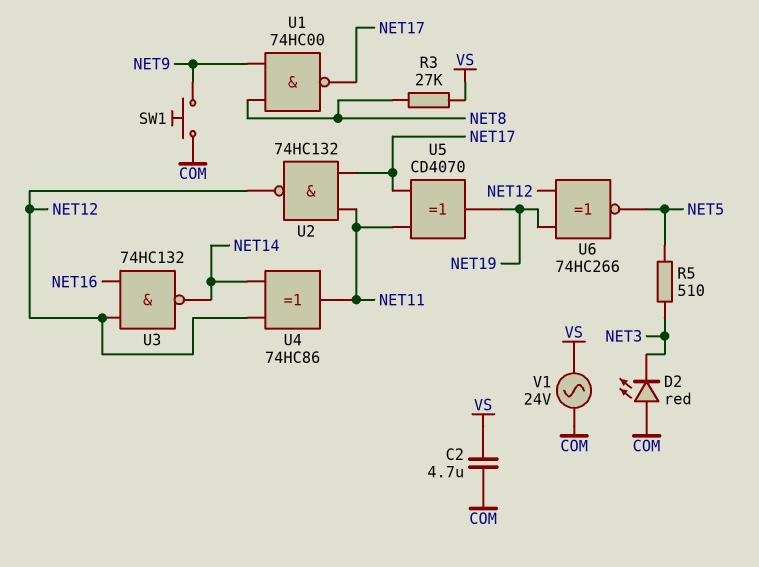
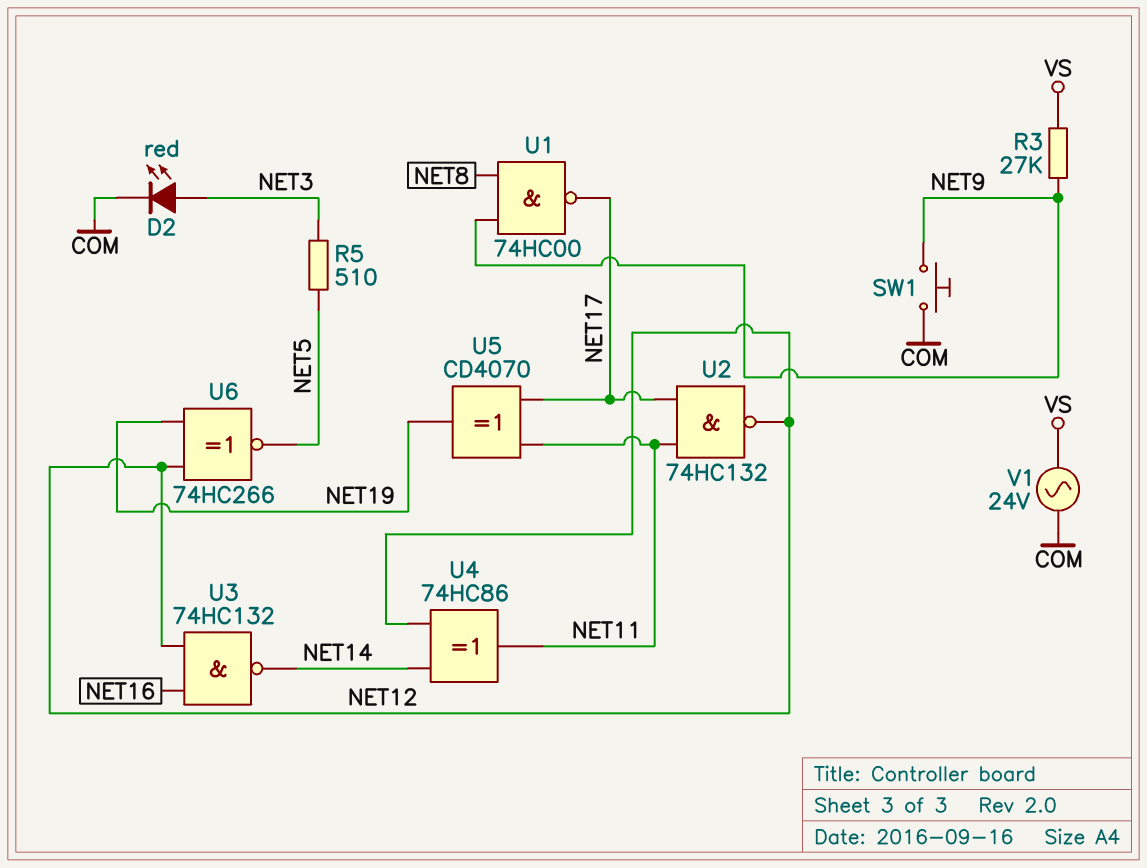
C2: 4.7uF (COM, VS) -> none
D2: LED red (A COM, K NET3) -> LED red (A NET3, K COM)
R3: 27k (NET8, VS) -> 27k (NET9, VS)

